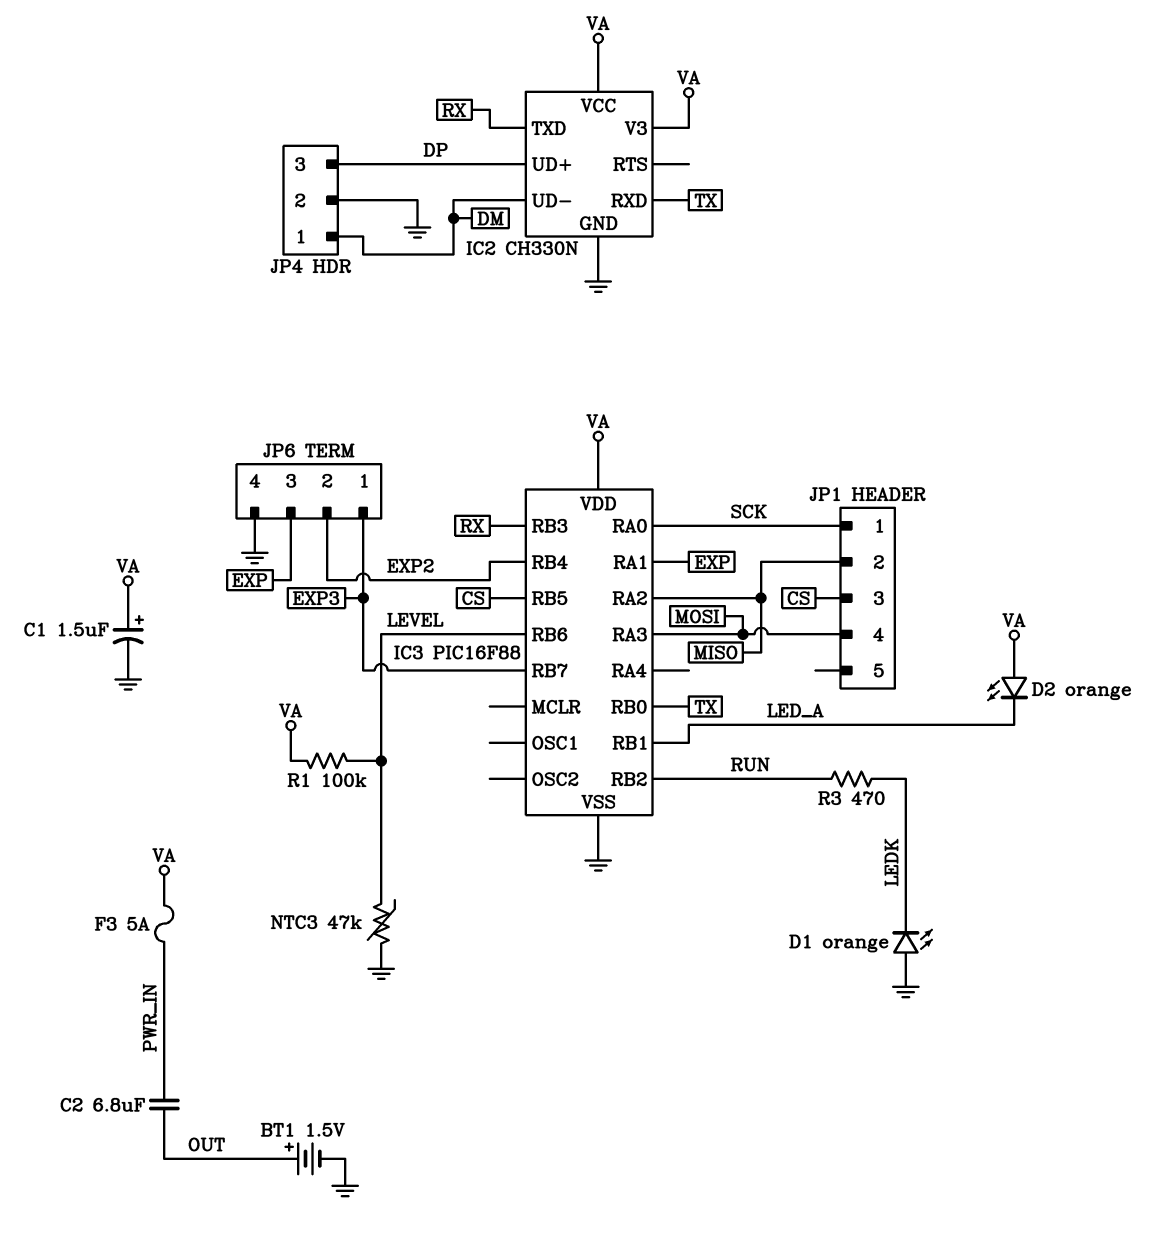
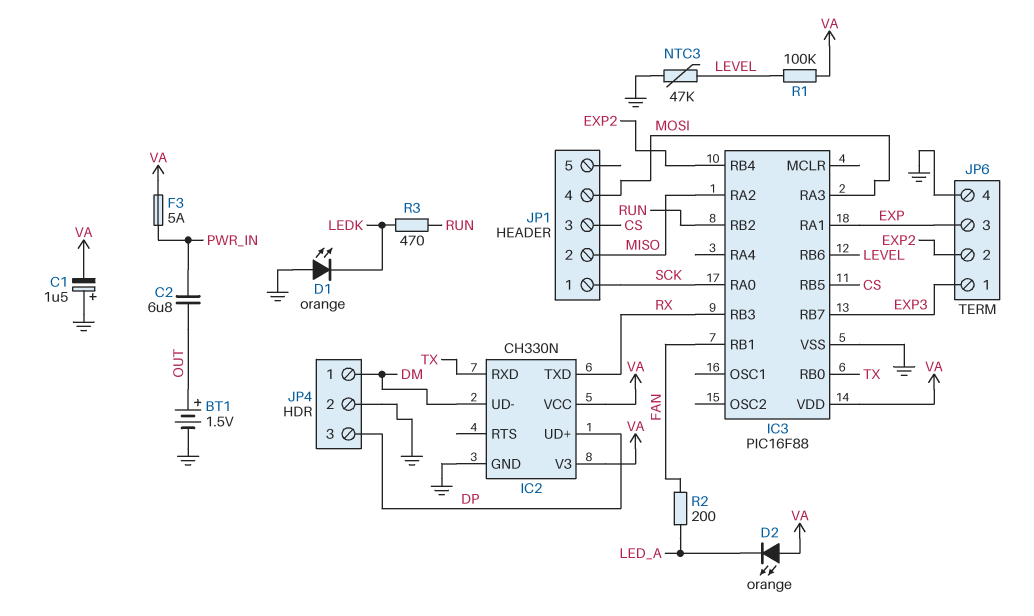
C1: 1.5uF (plus VA, minus GND) -> 1.5uF (plus GND, minus VA)
IC3 pin RB1: LED_A -> FAN
R2: none -> 200 (FAN, LED_A)

